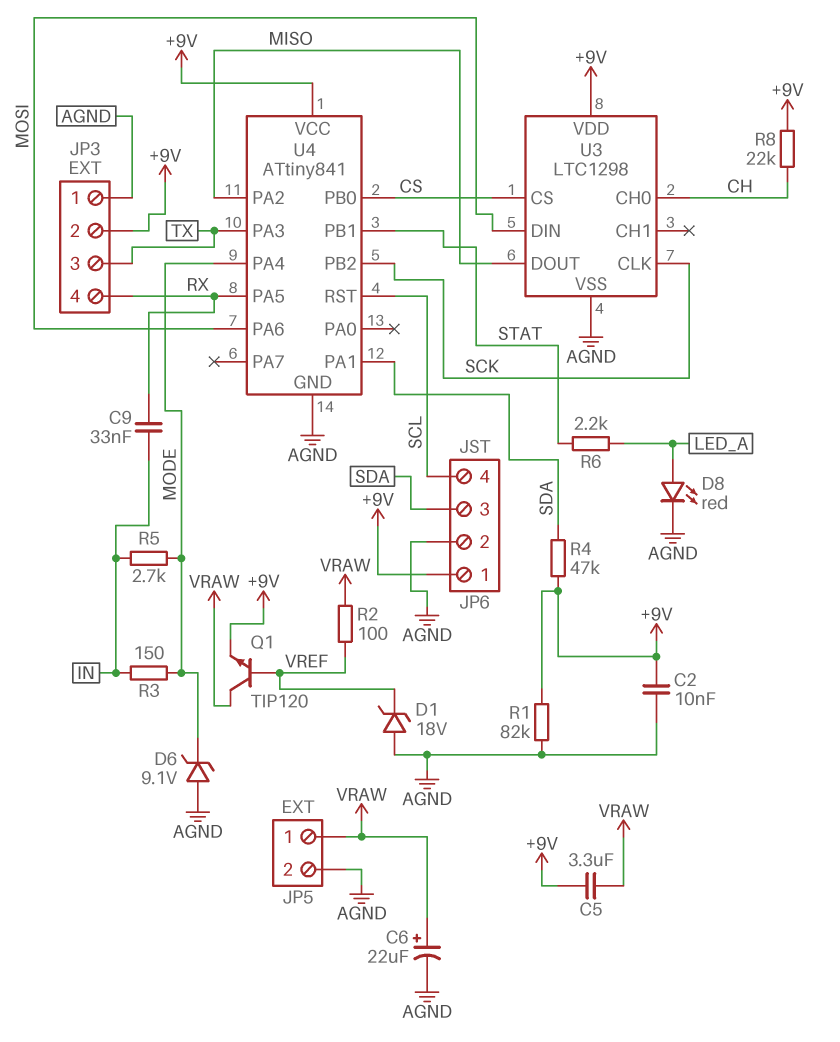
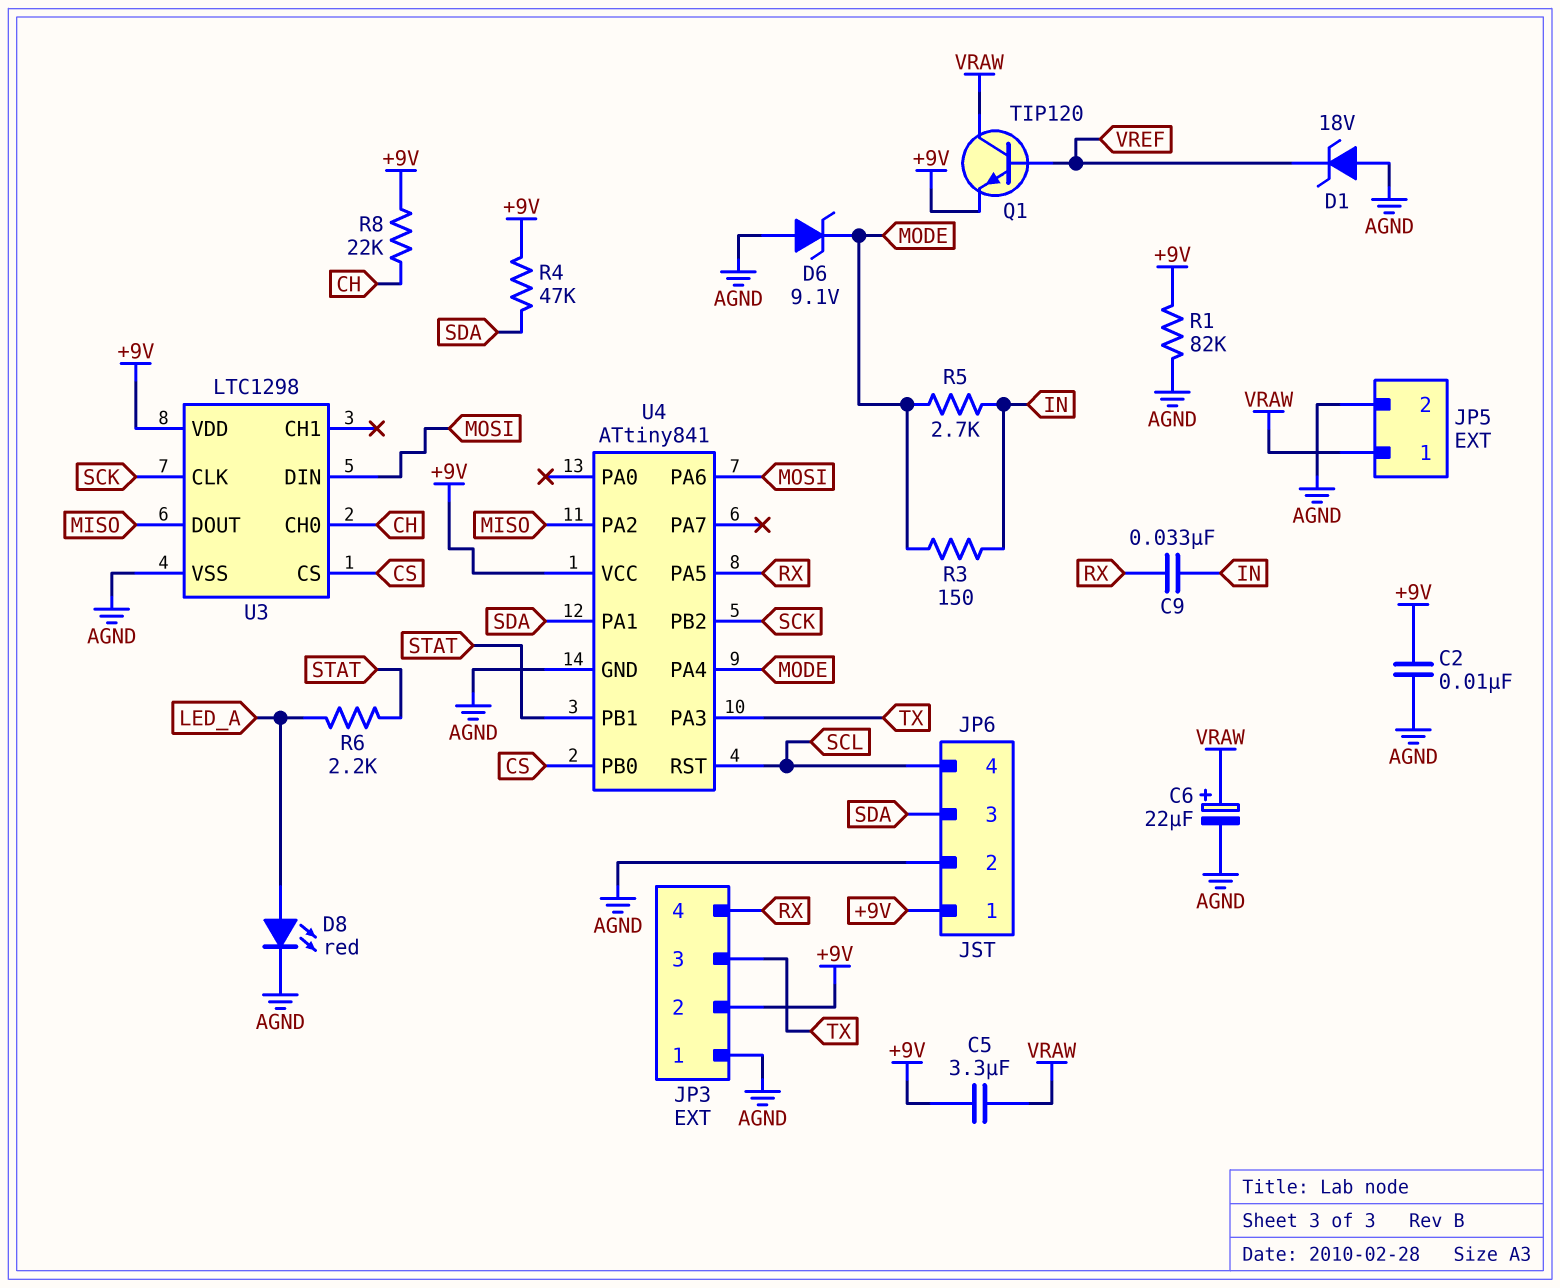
R2: 100 (VRAW, VREF) -> none

